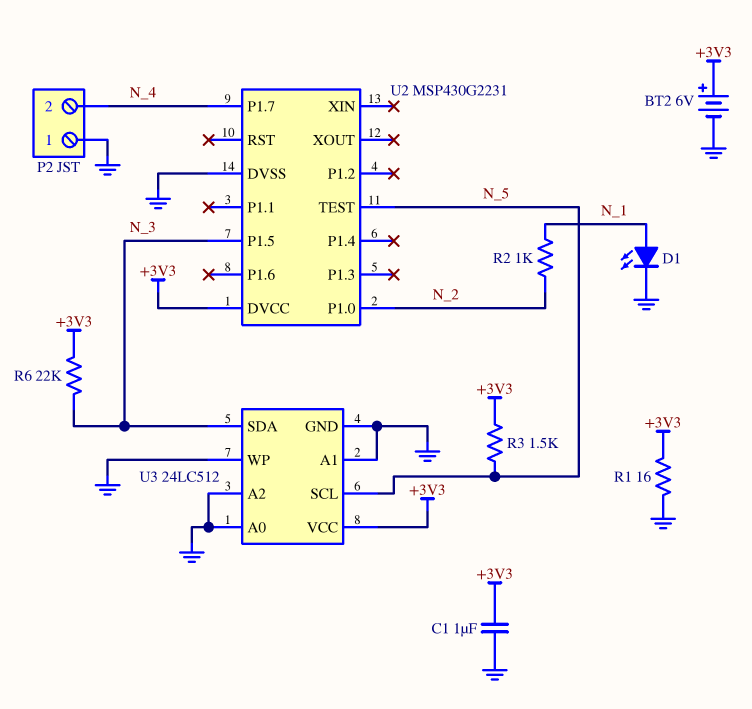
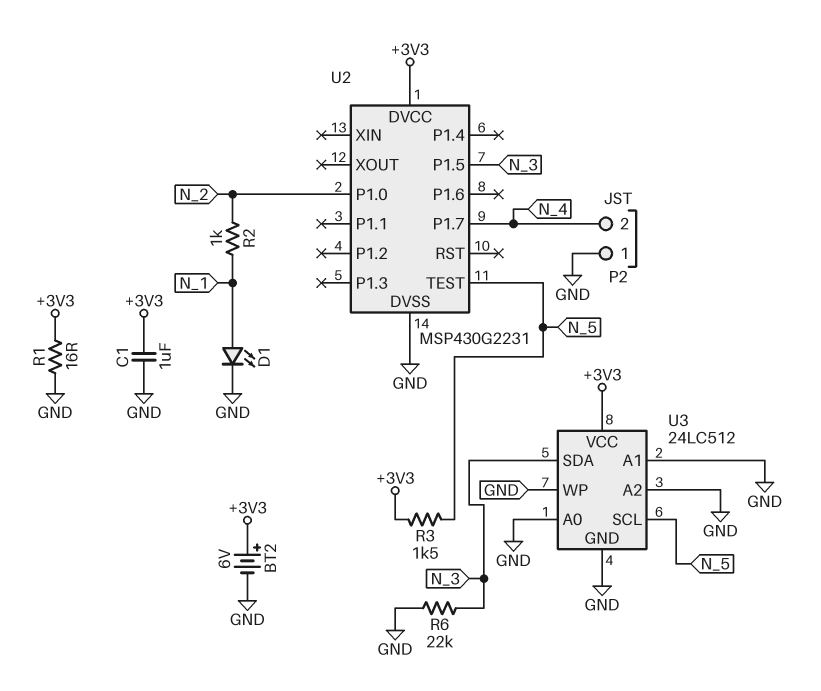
R6: 22k (+3V3, N_3) -> 22k (GND, N_3)

